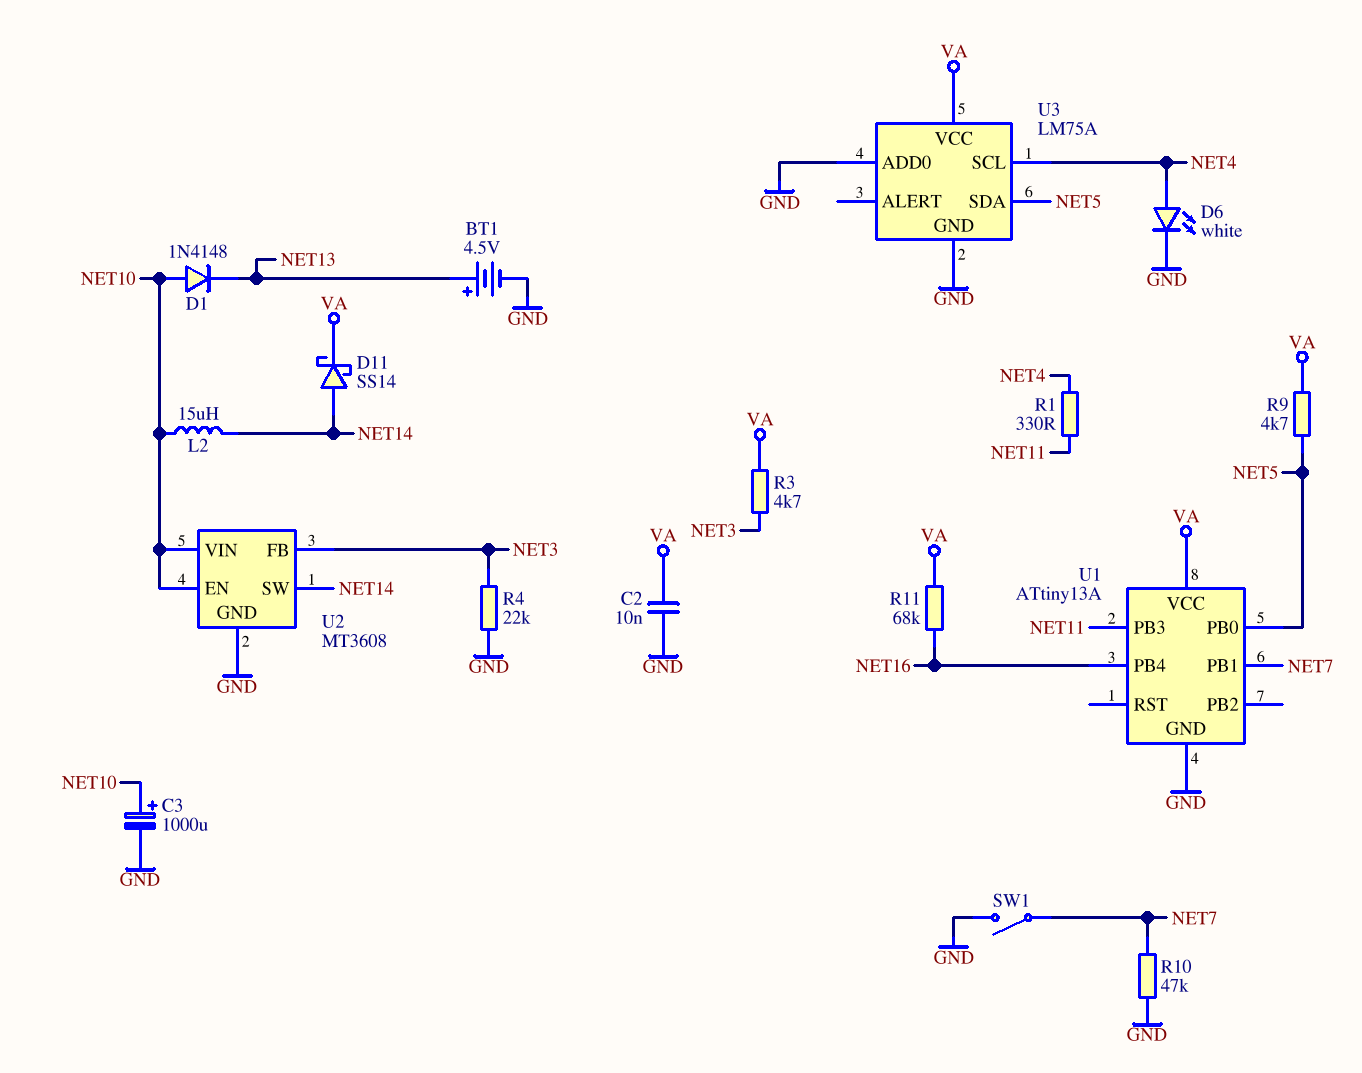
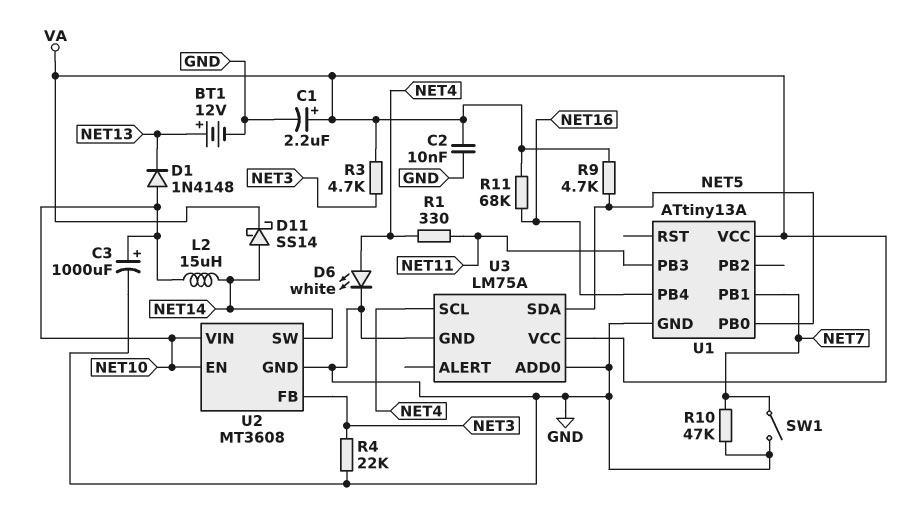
BT1: 4.5V (plus NET13, minus GND) -> 12V (plus NET13, minus GND)
C1: none -> 2.2uF (plus VA, minus GND)

